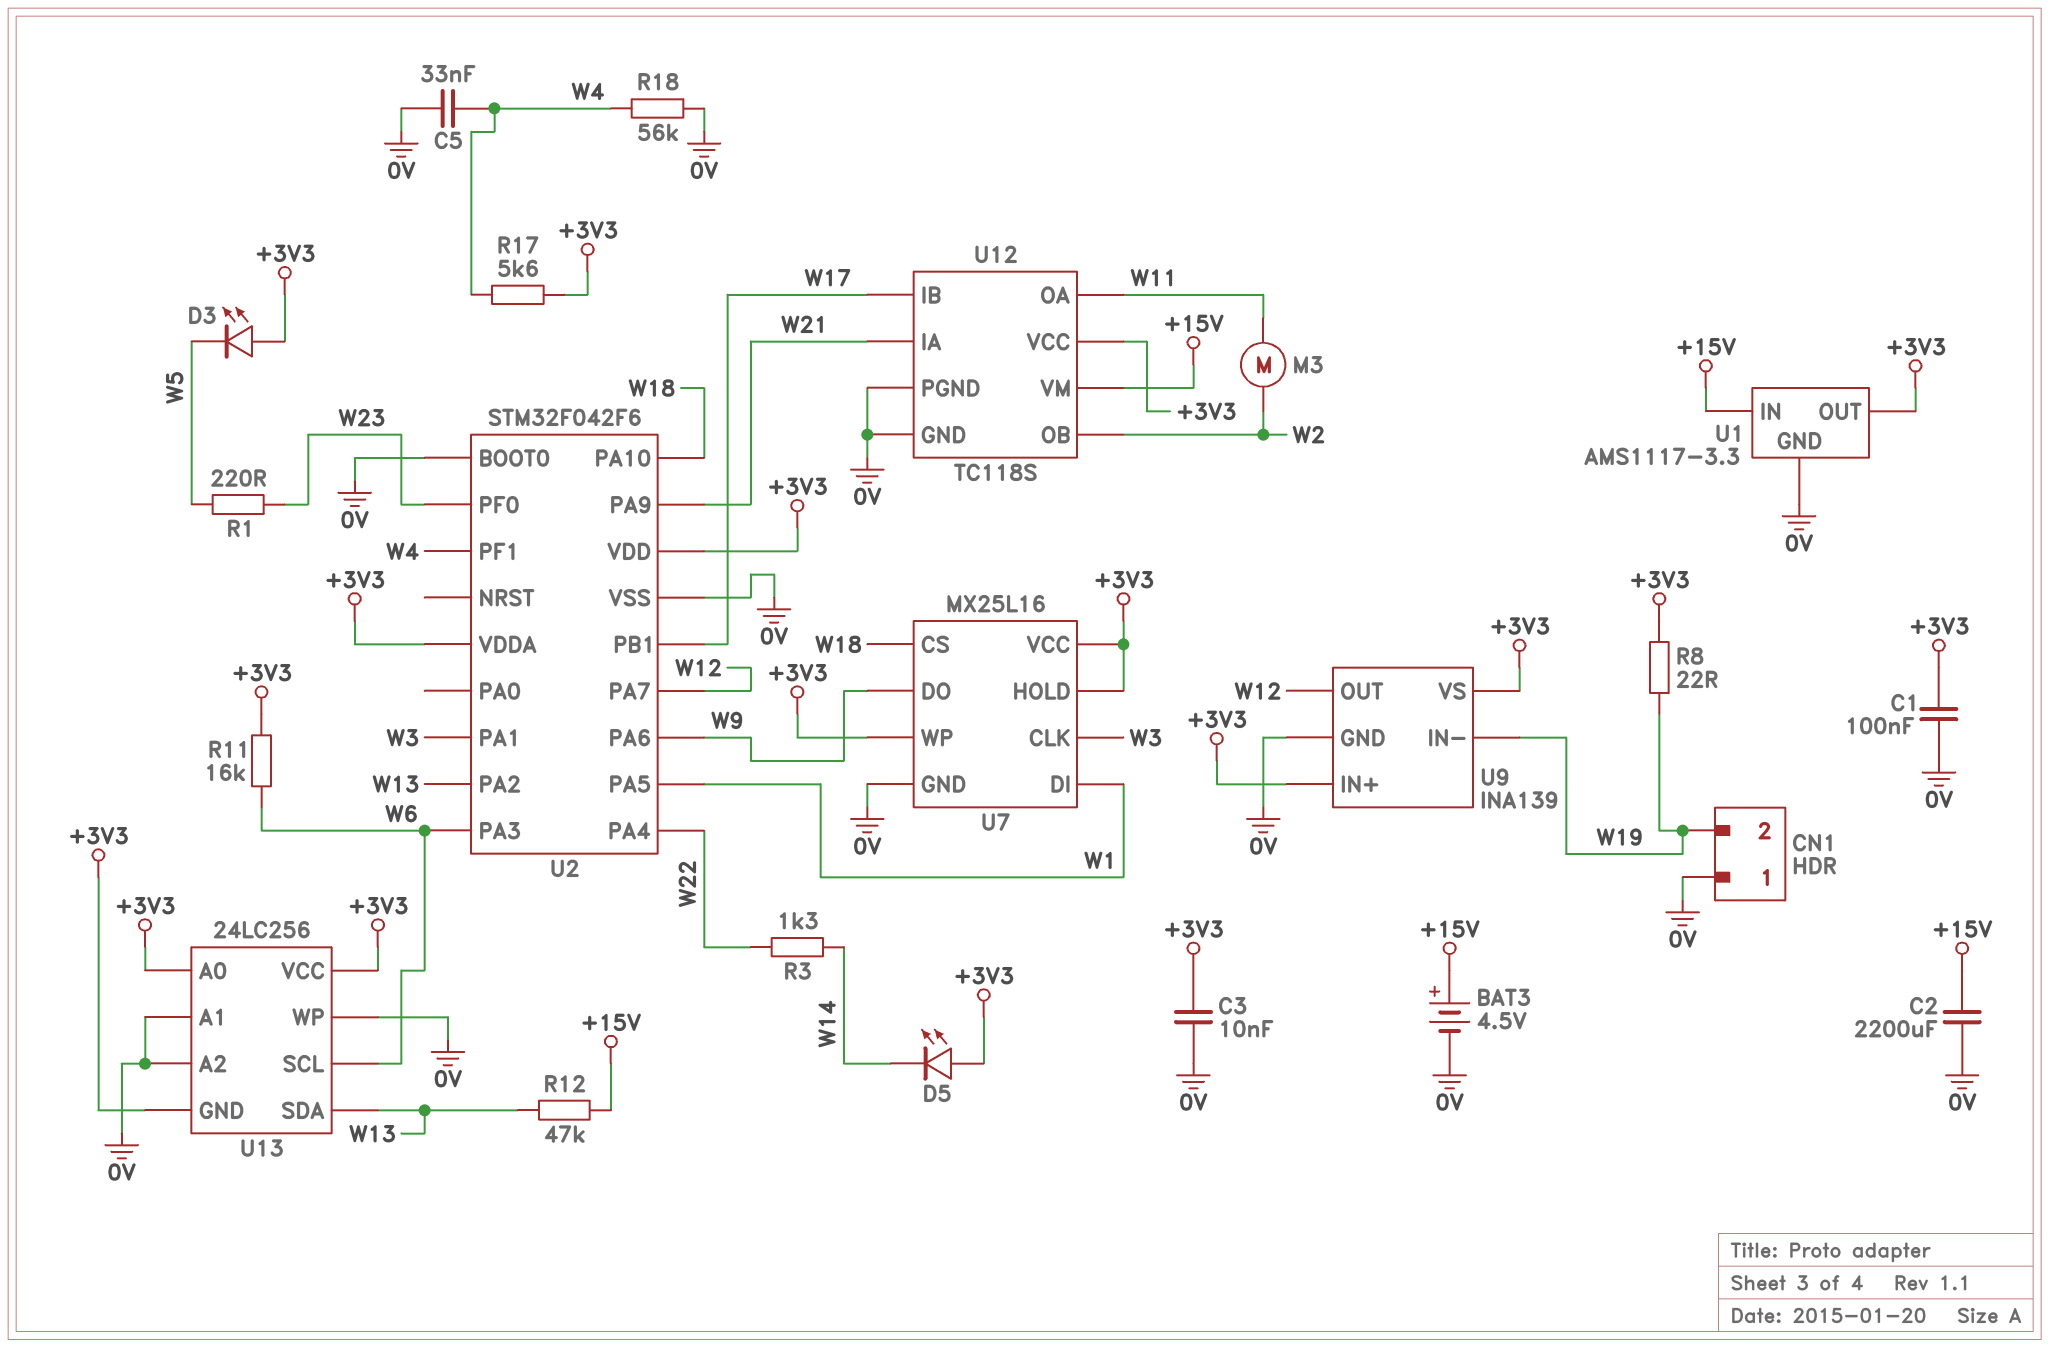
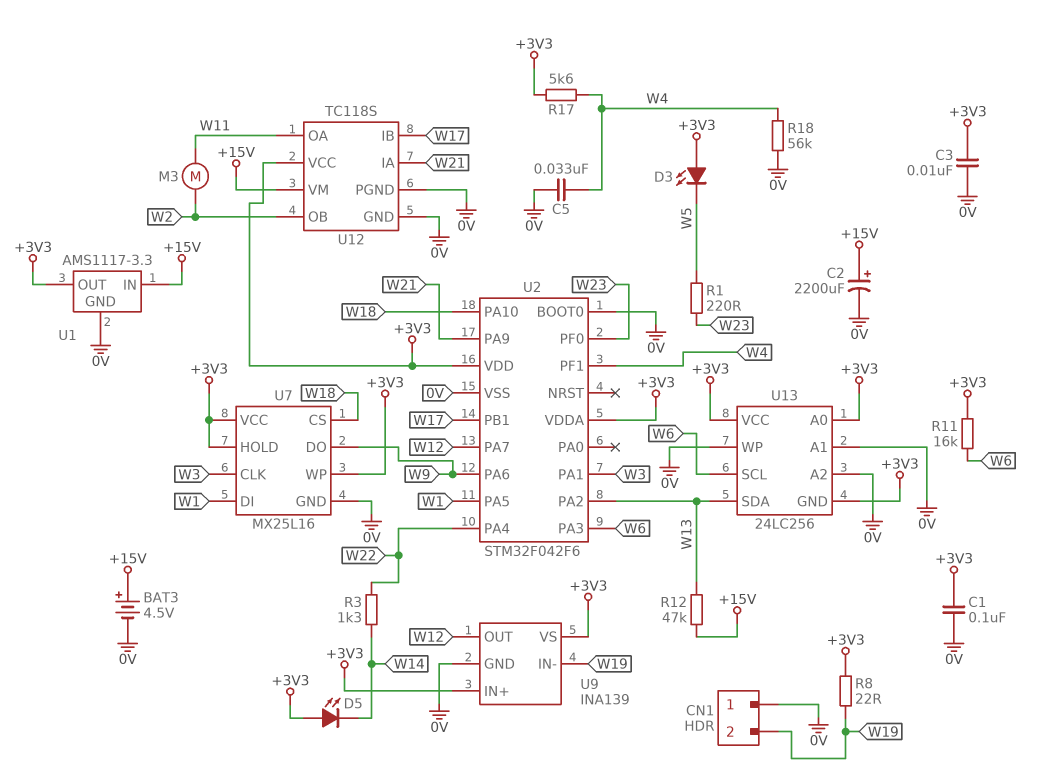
C2: 2200uF (+15V, 0V) -> 2200uF (plus +15V, minus 0V)

